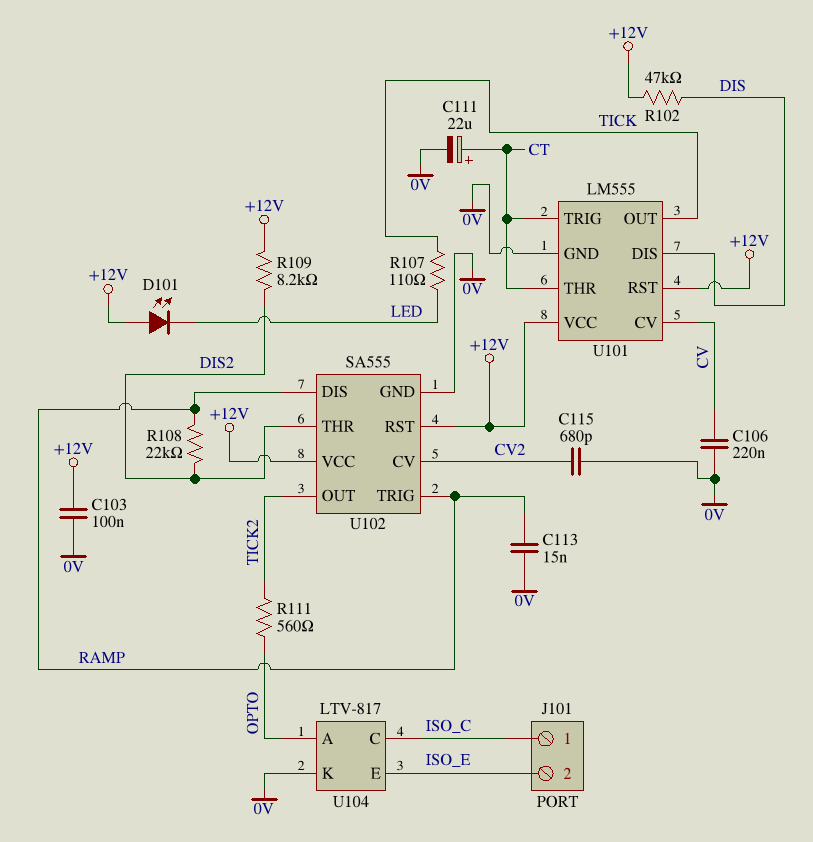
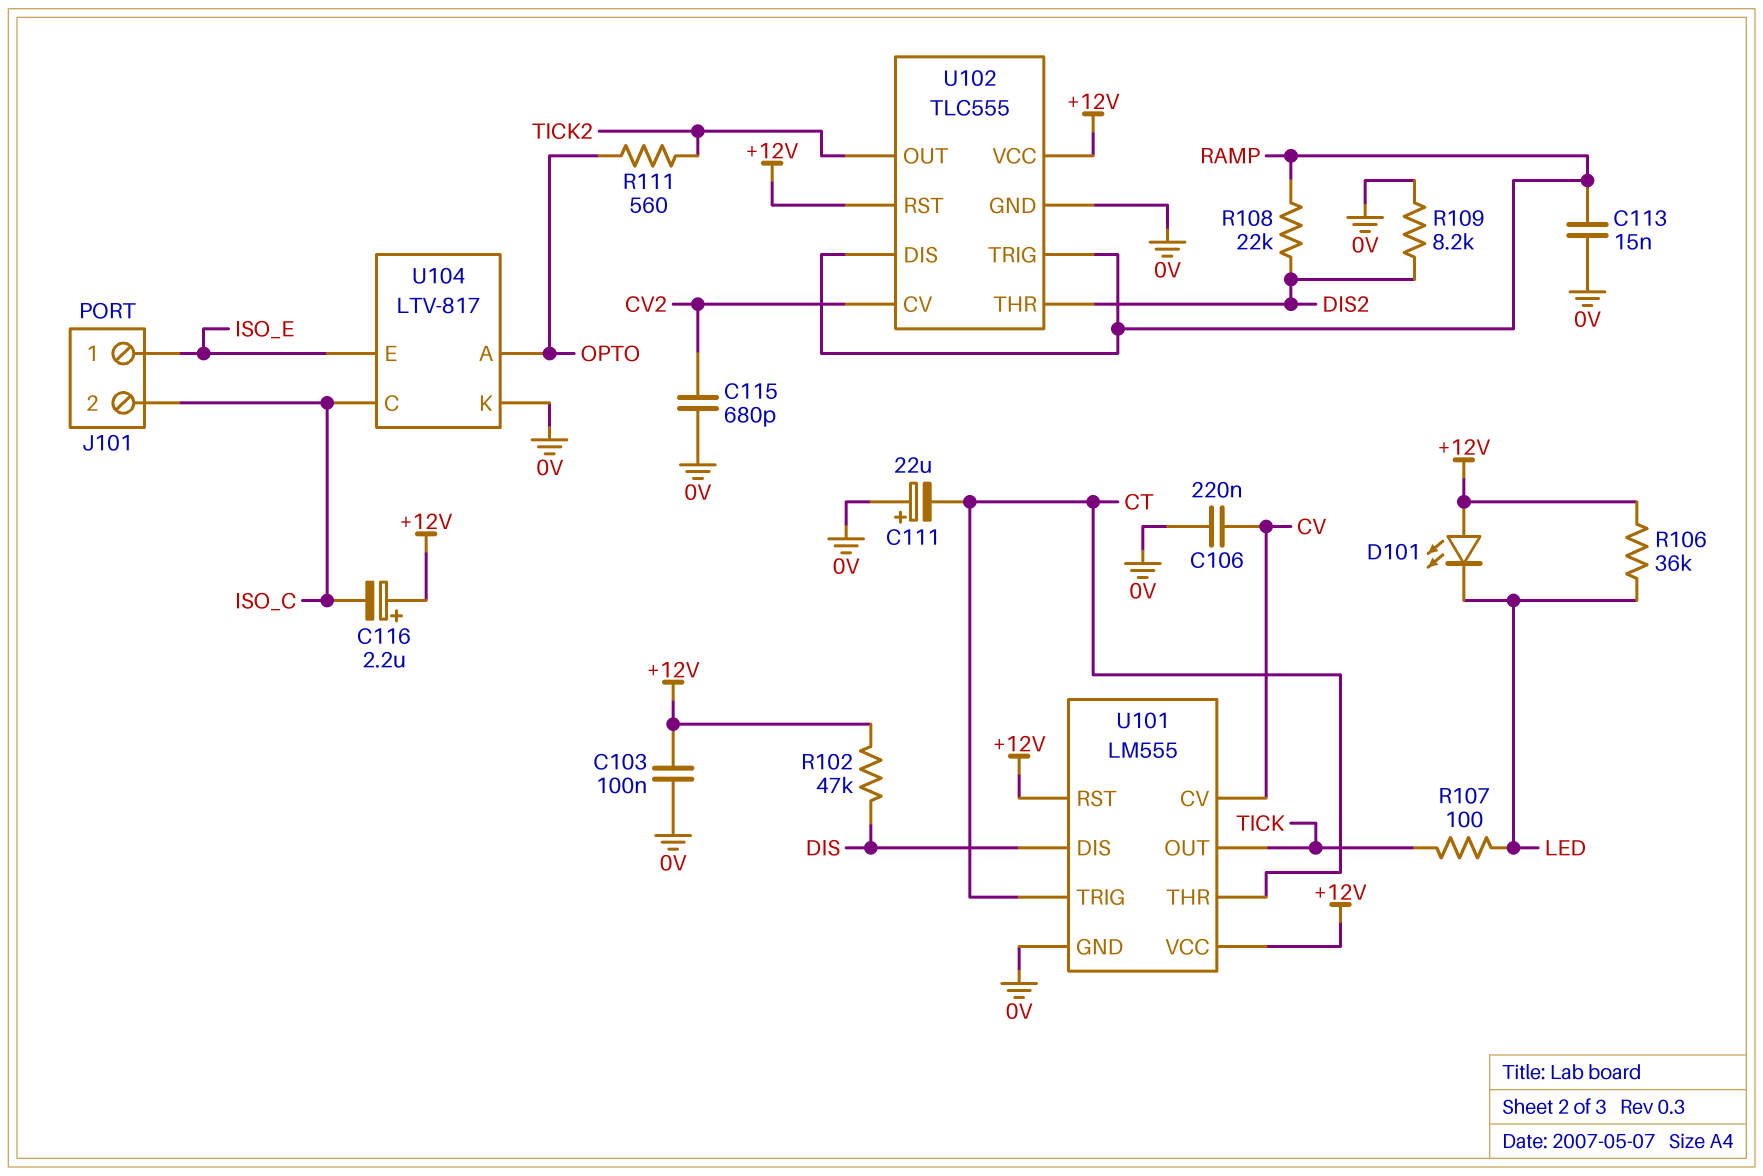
C111: 22uF (plus CT, minus 0V) -> 22uF (plus 0V, minus CT)
C116: none -> 2.2uF (plus +12V, minus ISO_C)
J101 pin 1: ISO_C -> ISO_E
J101 pin 2: ISO_E -> ISO_C
R106: none -> 36k (+12V, LED)
R107: 110 (LED, TICK) -> 100 (LED, TICK)
R109: 8.2k (+12V, DIS2) -> 8.2k (0V, DIS2)
U102: SA555 -> TLC555

